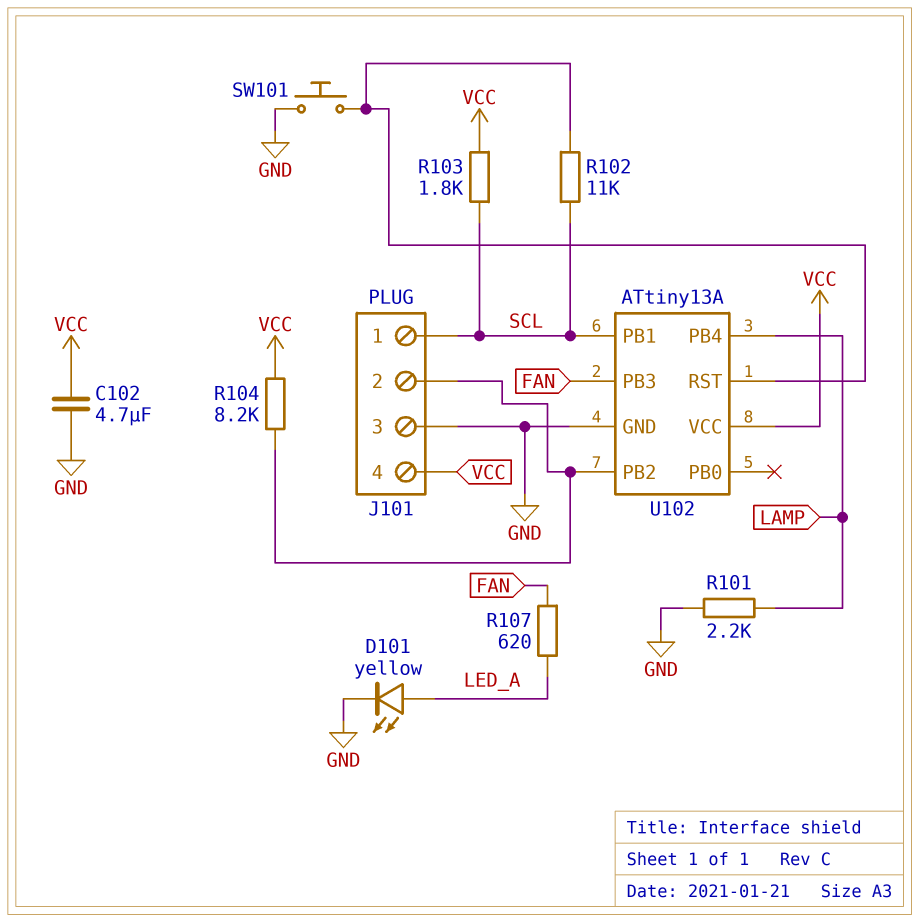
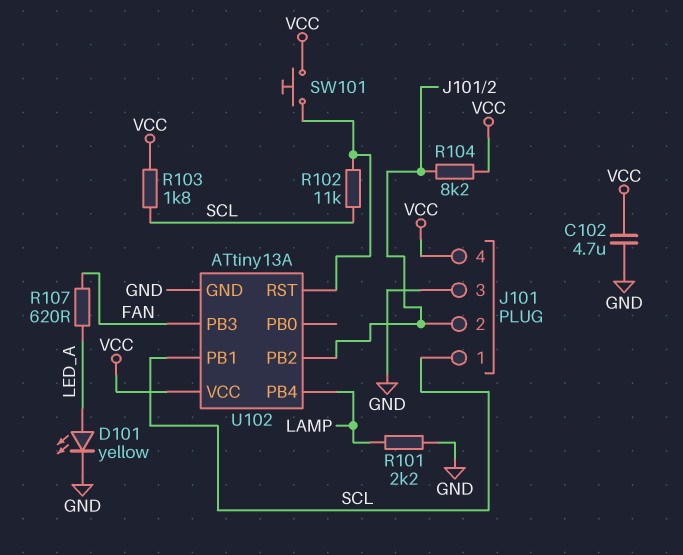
SW101: button (GND, U102/RST) -> button (U102/RST, VCC)

